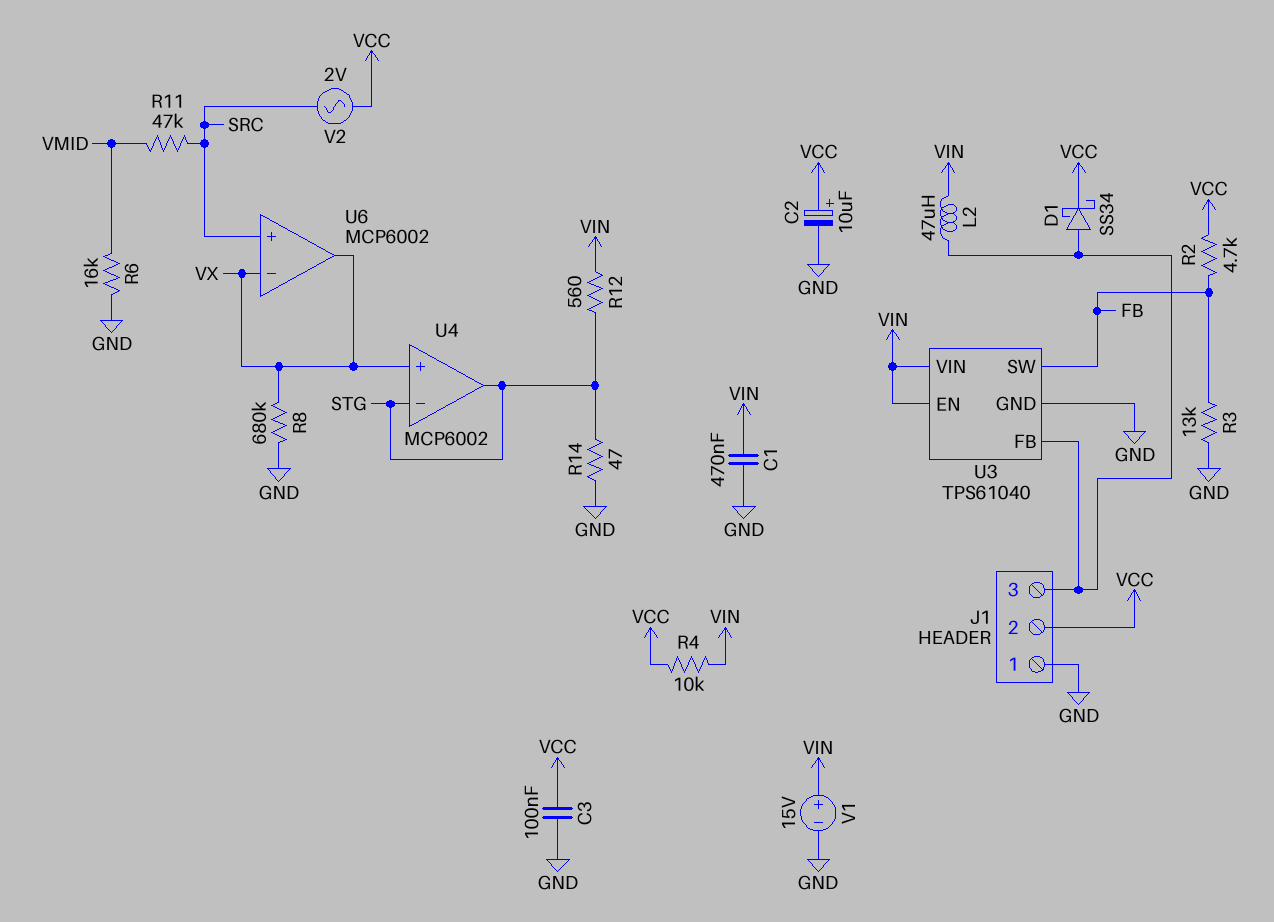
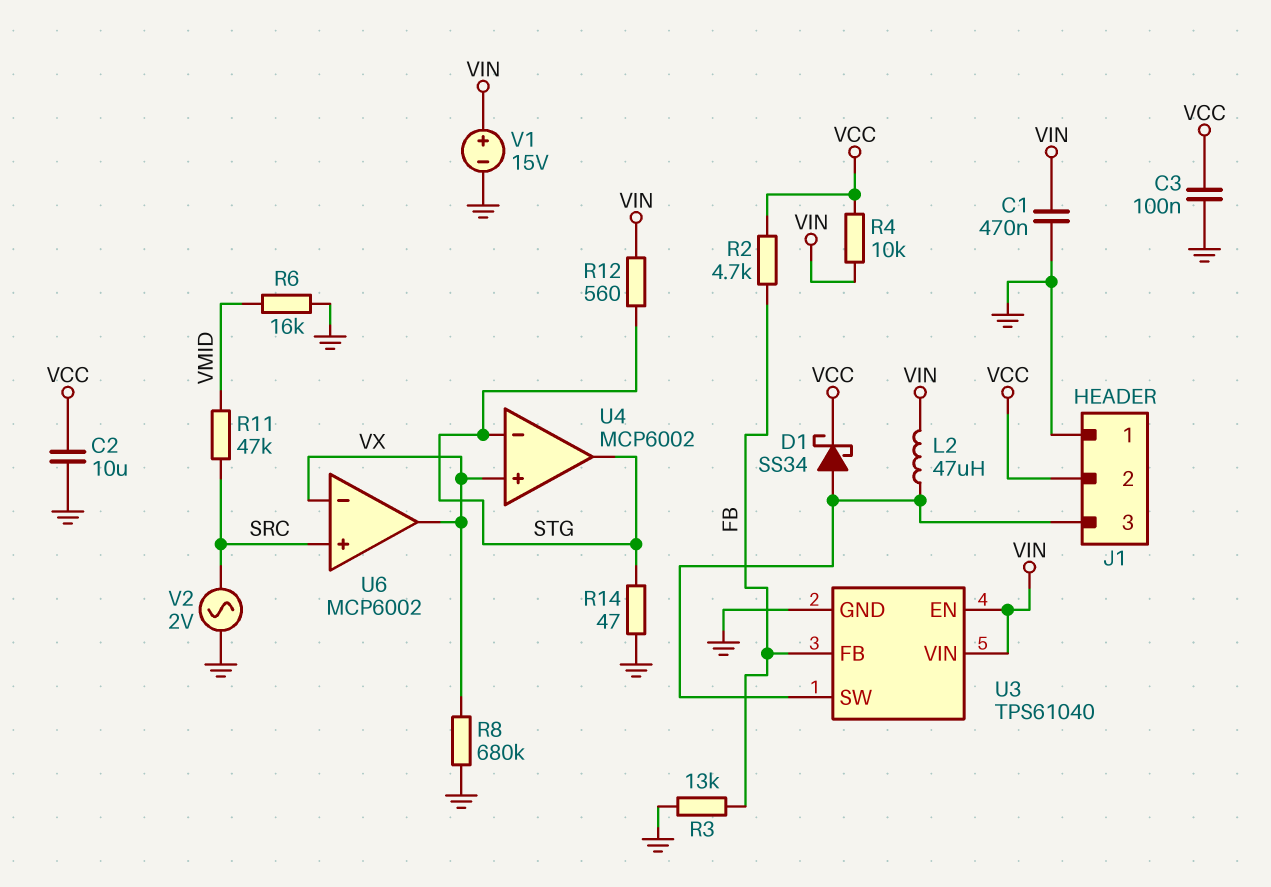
C2: 10uF (plus VCC, minus GND) -> 10uF (GND, VCC)
U3 pin FB: J1/3 -> FB
U3 pin SW: FB -> J1/3
V2: AC 2V (SRC, VCC) -> AC 2V (GND, SRC)

